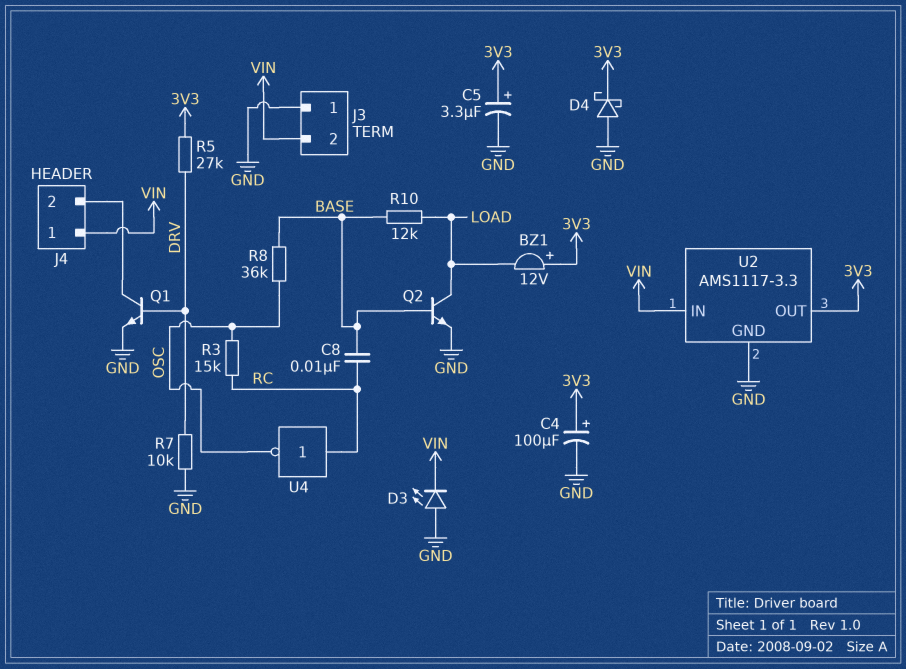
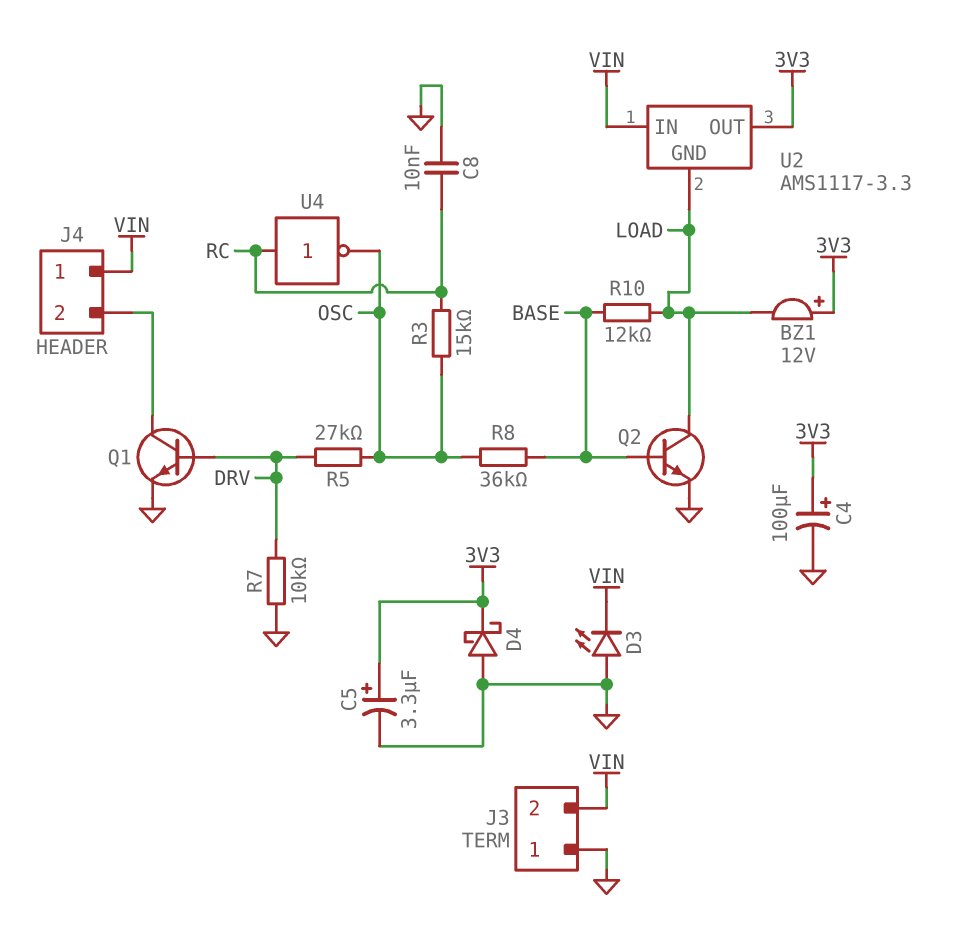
C8: 10nF (BASE, RC) -> 10nF (GND, RC)
R5: 27k (3V3, DRV) -> 27k (DRV, OSC)
U2 pin GND: GND -> LOAD

